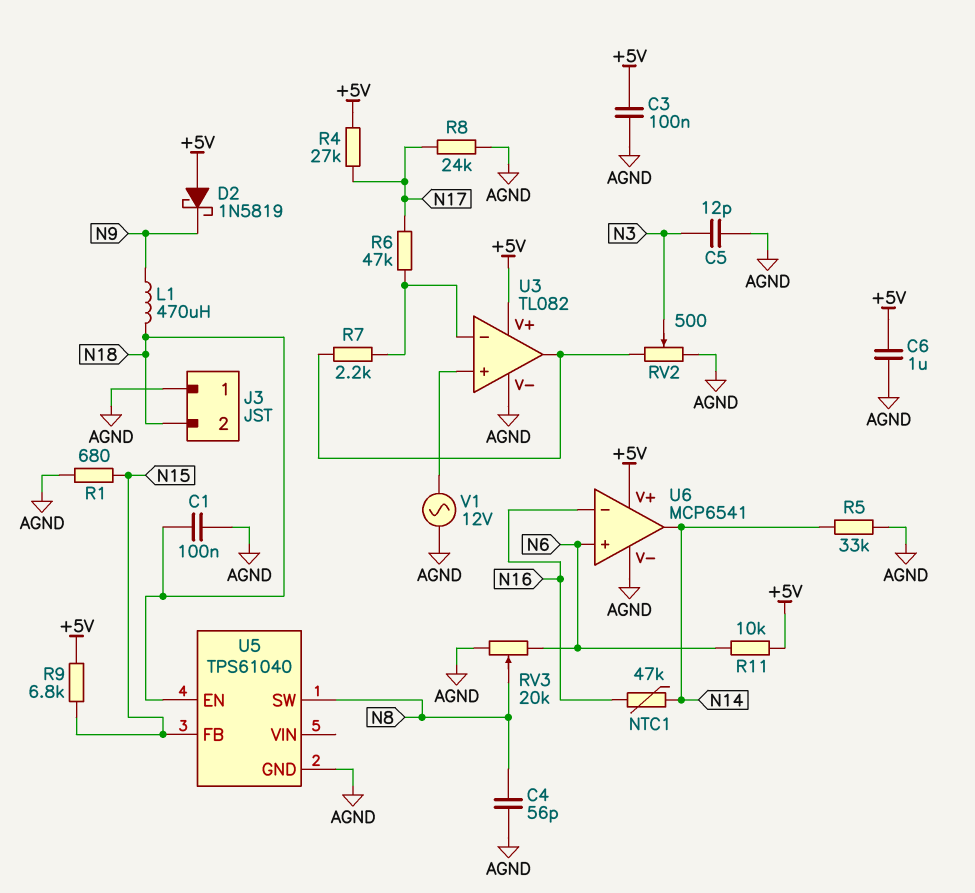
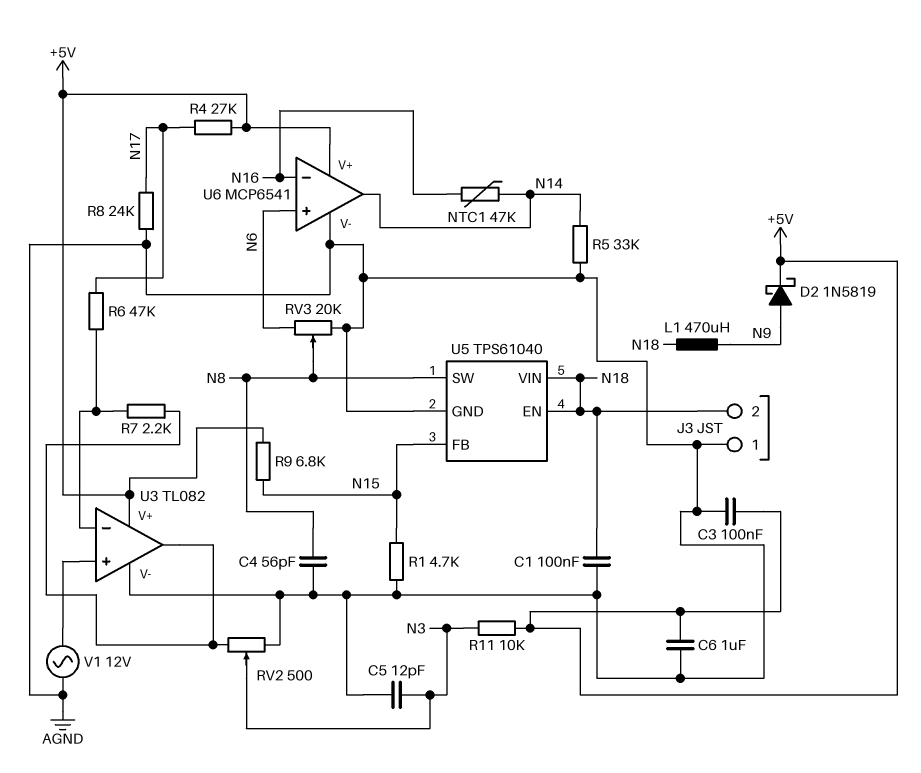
D2: schottky 1N5819 (A +5V, K N9) -> schottky 1N5819 (A N9, K +5V)
R1: 680 (AGND, N15) -> 4.7k (AGND, N15)
R11: 10k (+5V, N6) -> 10k (+5V, N3)
U5 pin VIN: none -> N18

